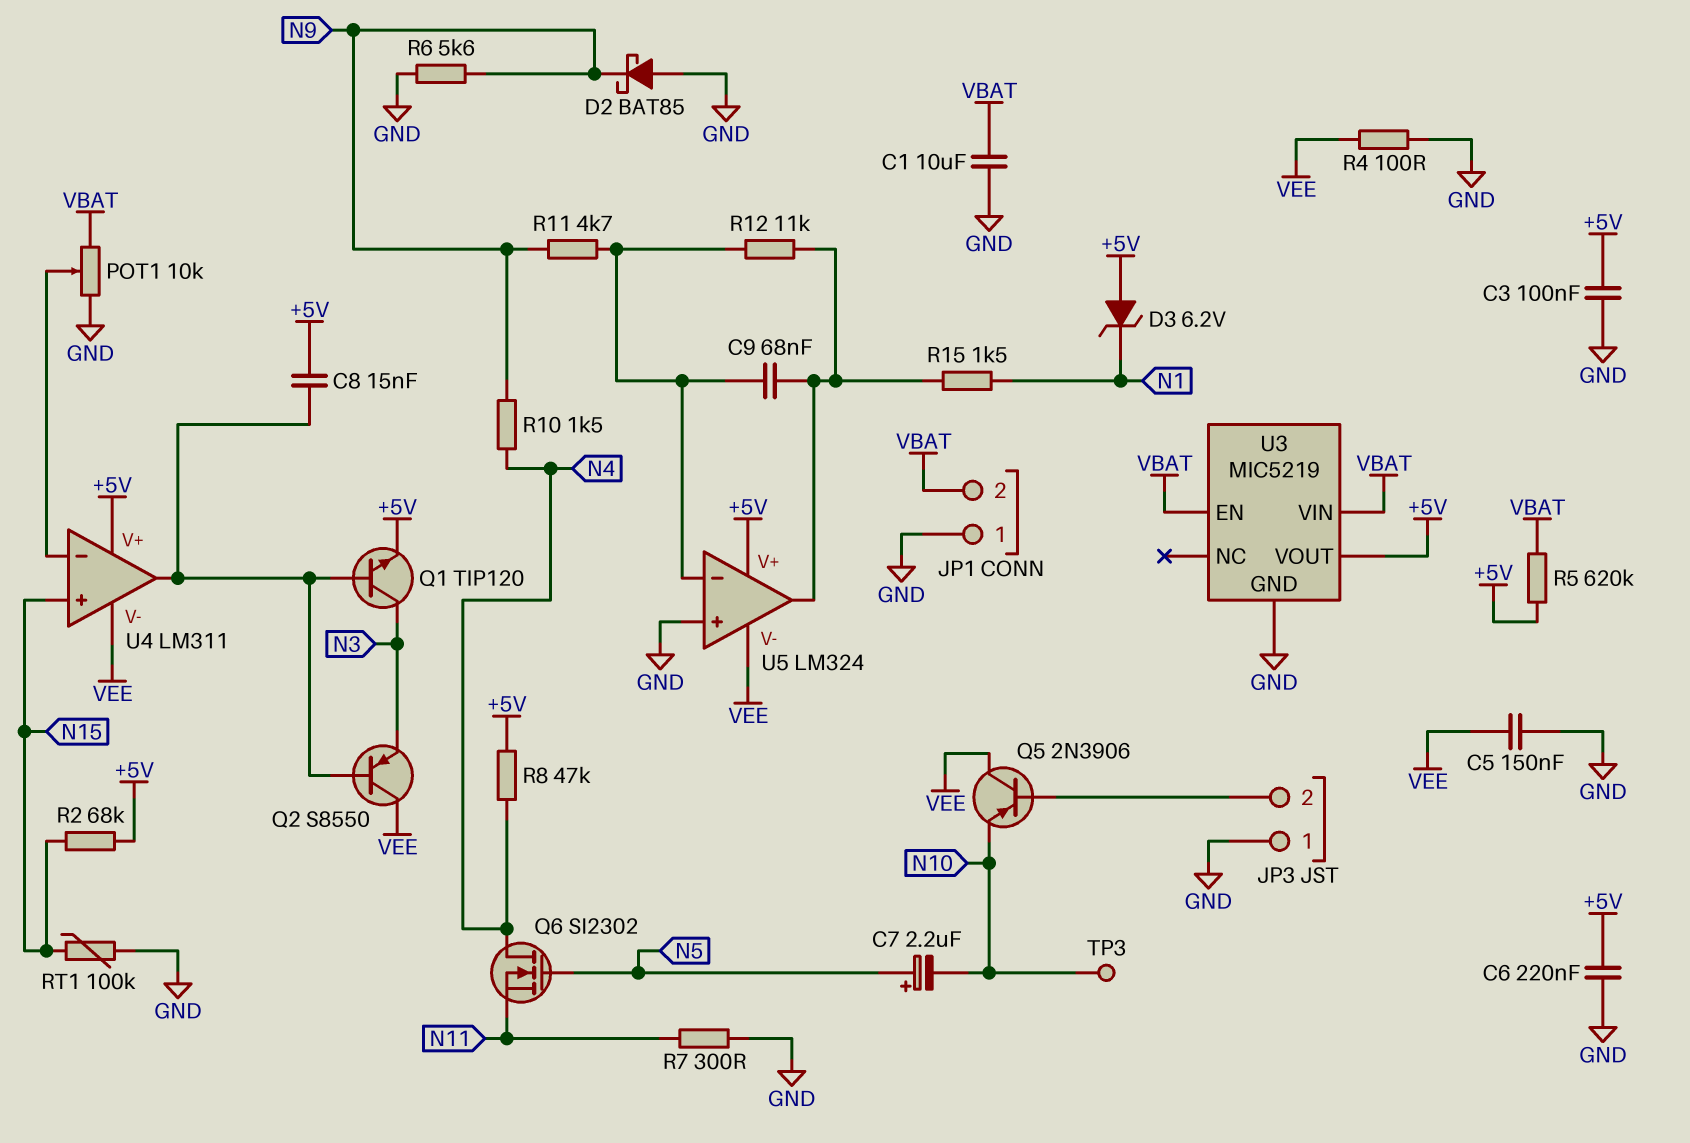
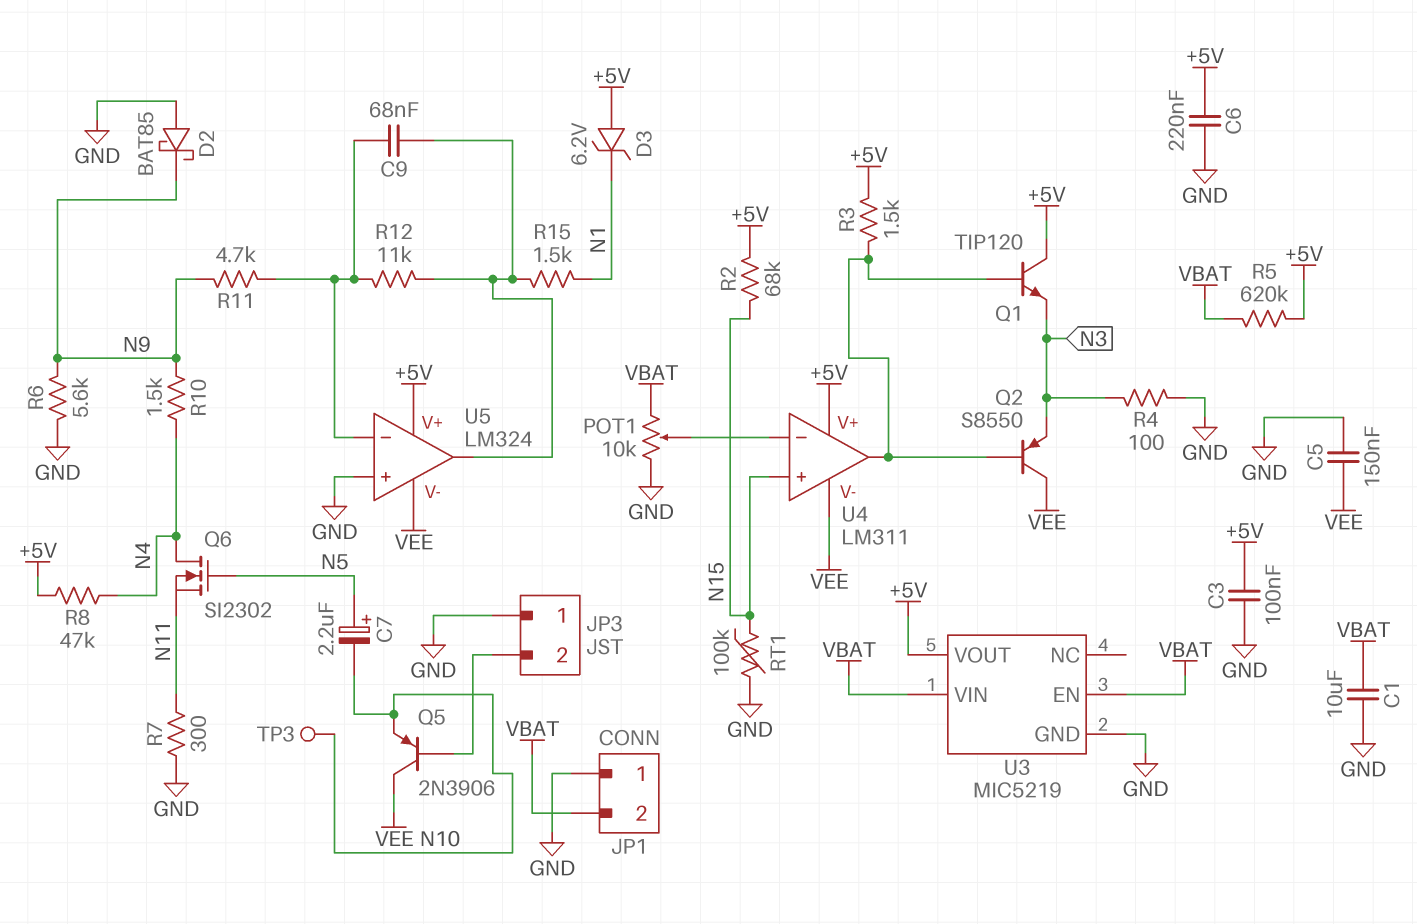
C8: 15nF (+5V, U4/out) -> none
Q1: NPN TIP120 (B U4/out, C N3, E +5V) -> NPN TIP120 (B U4/out, C +5V, E N3)
R3: none -> 1.5k (+5V, U4/out)
R4: 100 (GND, VEE) -> 100 (GND, N3)

